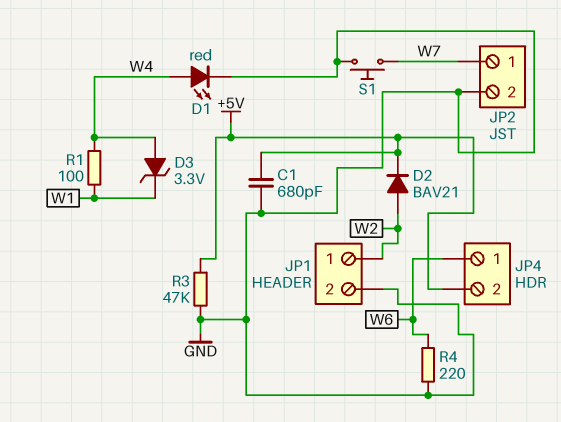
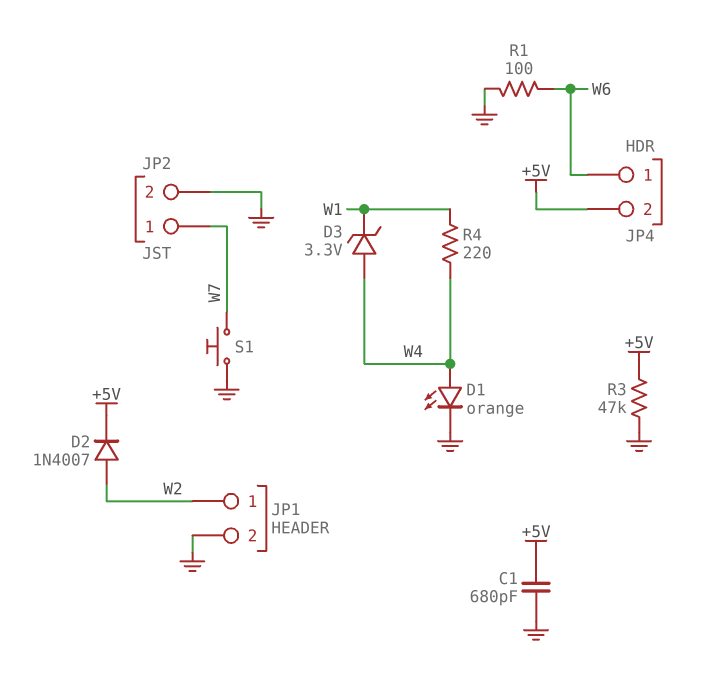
D1: LED red (A W4, K GND) -> LED orange (A W4, K GND)
D2: diode BAV21 (A W2, K +5V) -> diode 1N4007 (A W2, K +5V)
R1: 100 (W1, W4) -> 100 (GND, W6)
R4: 220 (GND, W6) -> 220 (W1, W4)

